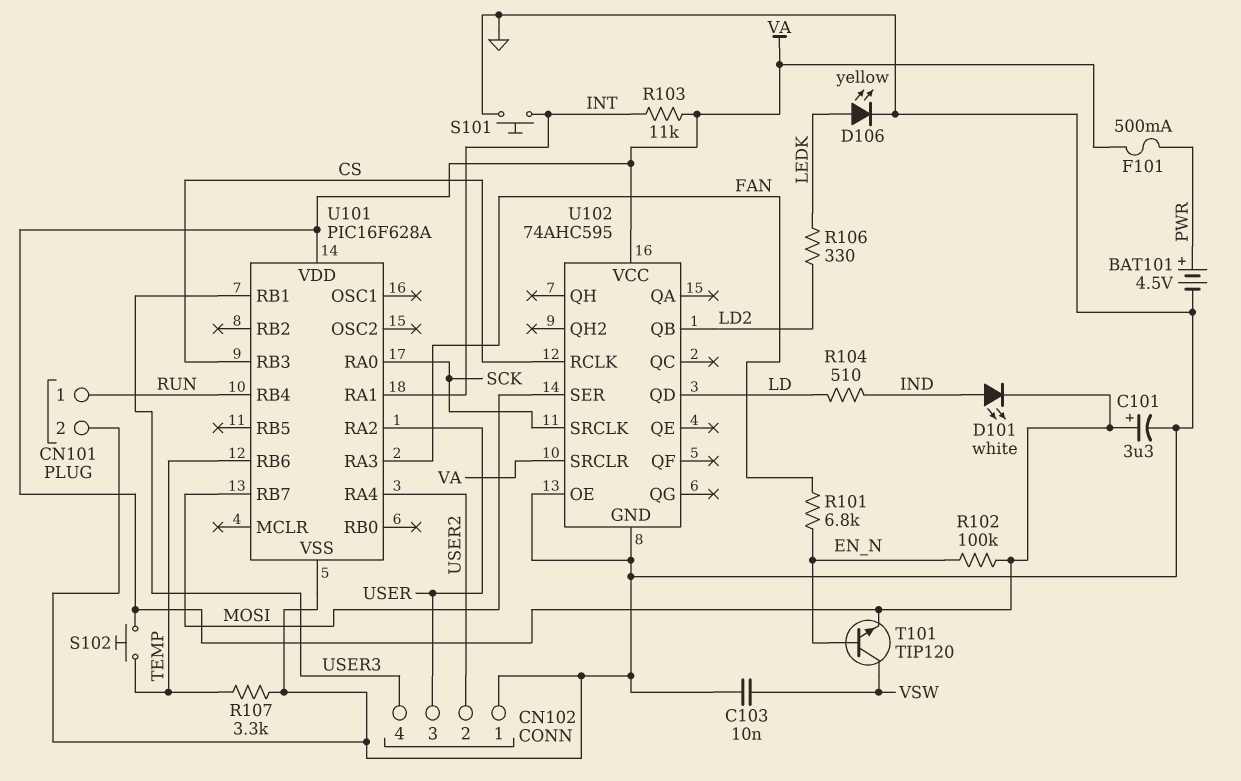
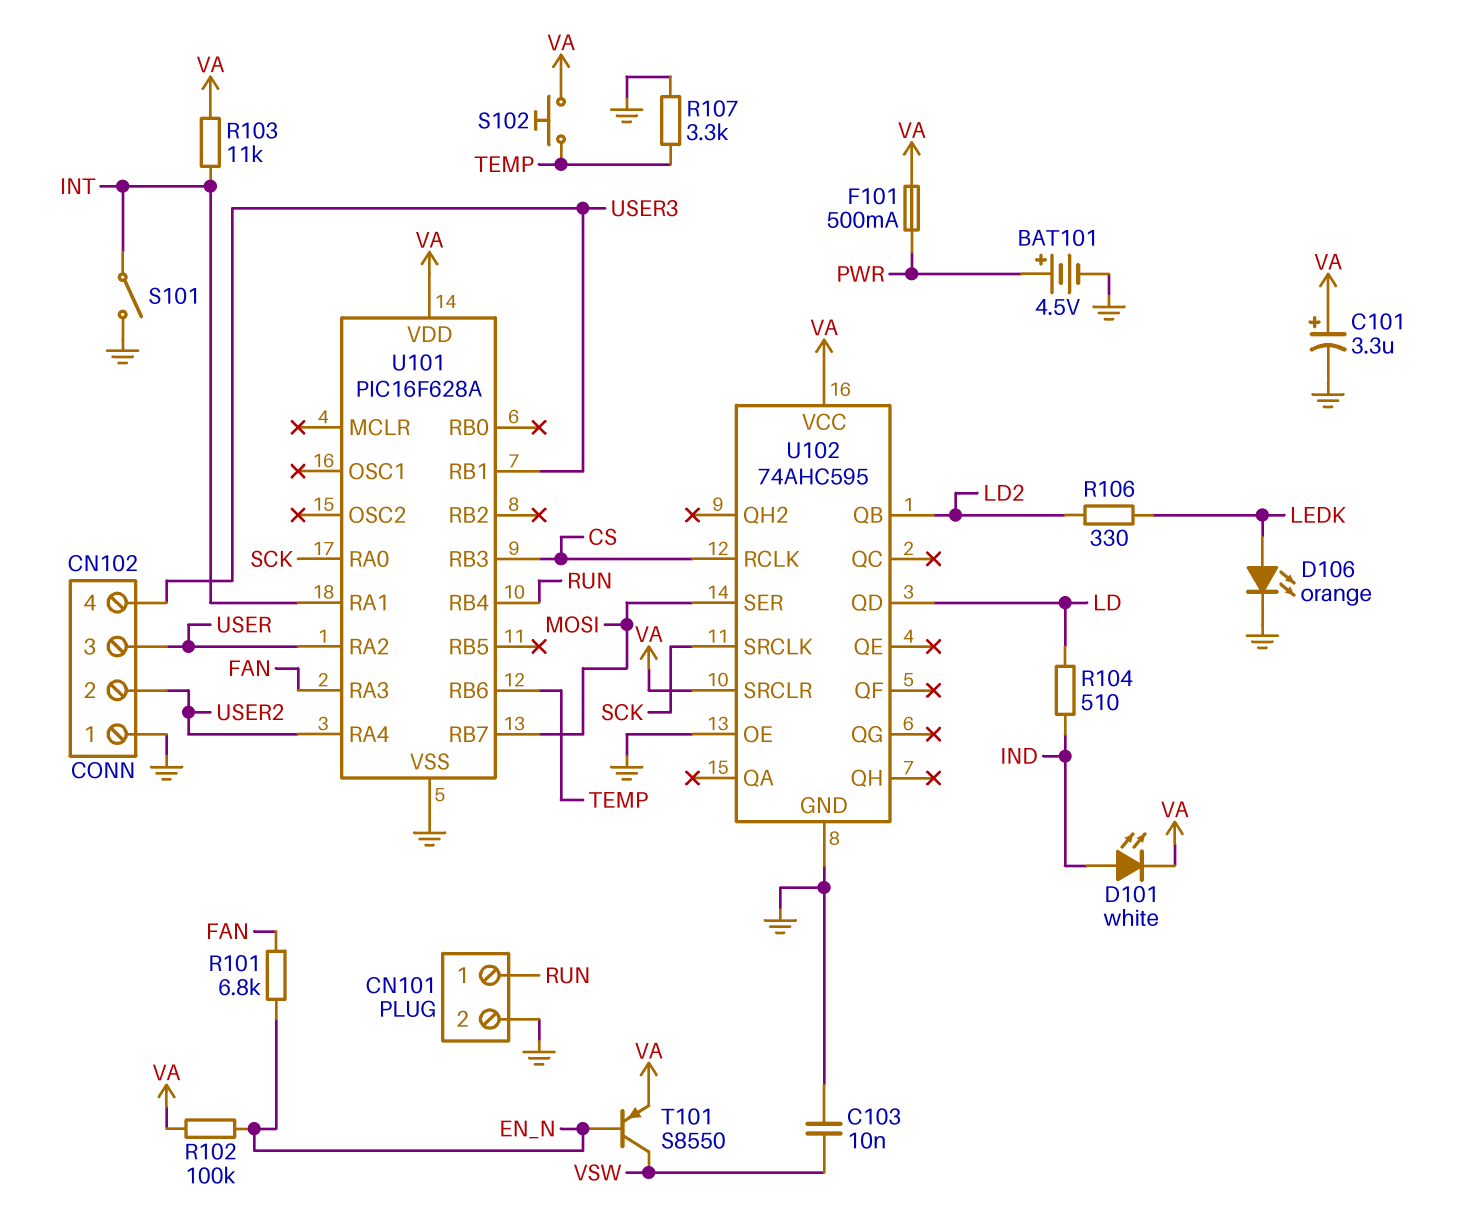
D106: LED yellow (A LEDK, K GND) -> LED orange (A LEDK, K GND)
S101: button (GND, INT) -> switch (GND, INT)
T101: NPN TIP120 (B EN_N, C VSW, E VA) -> PNP S8550 (B EN_N, C VSW, E VA)

